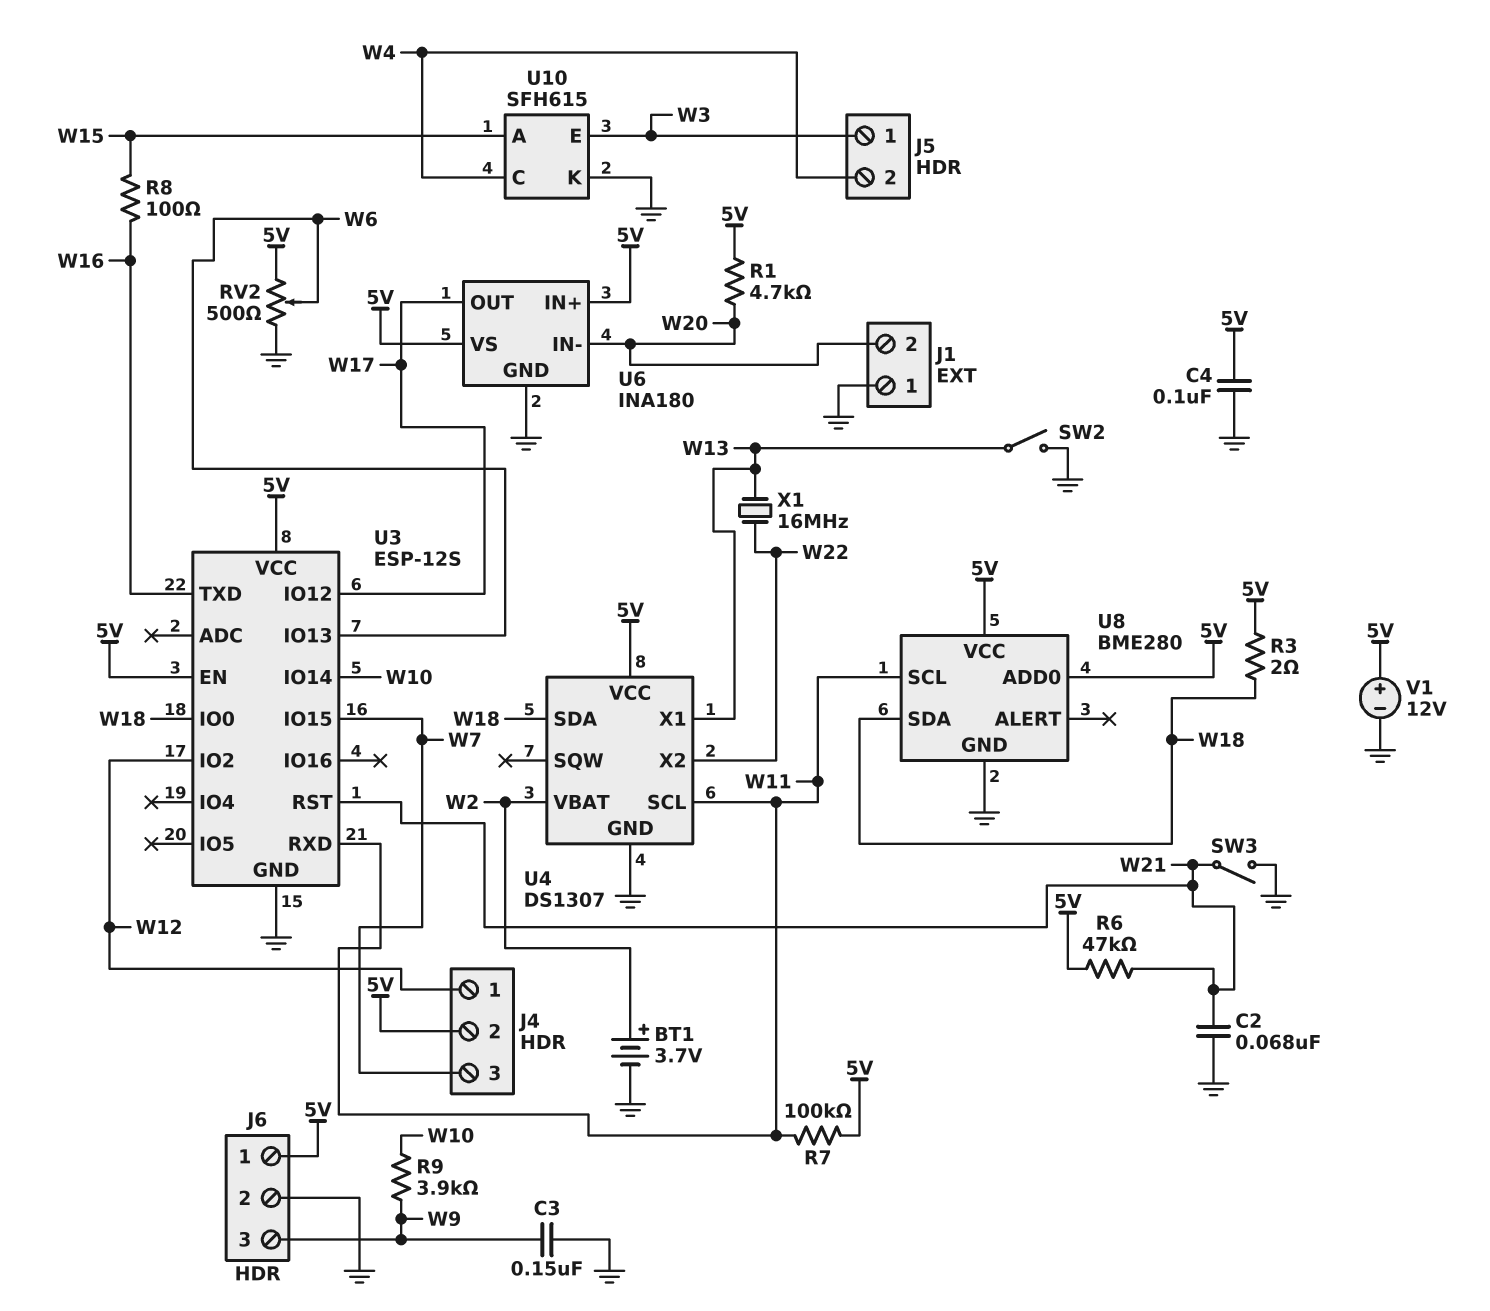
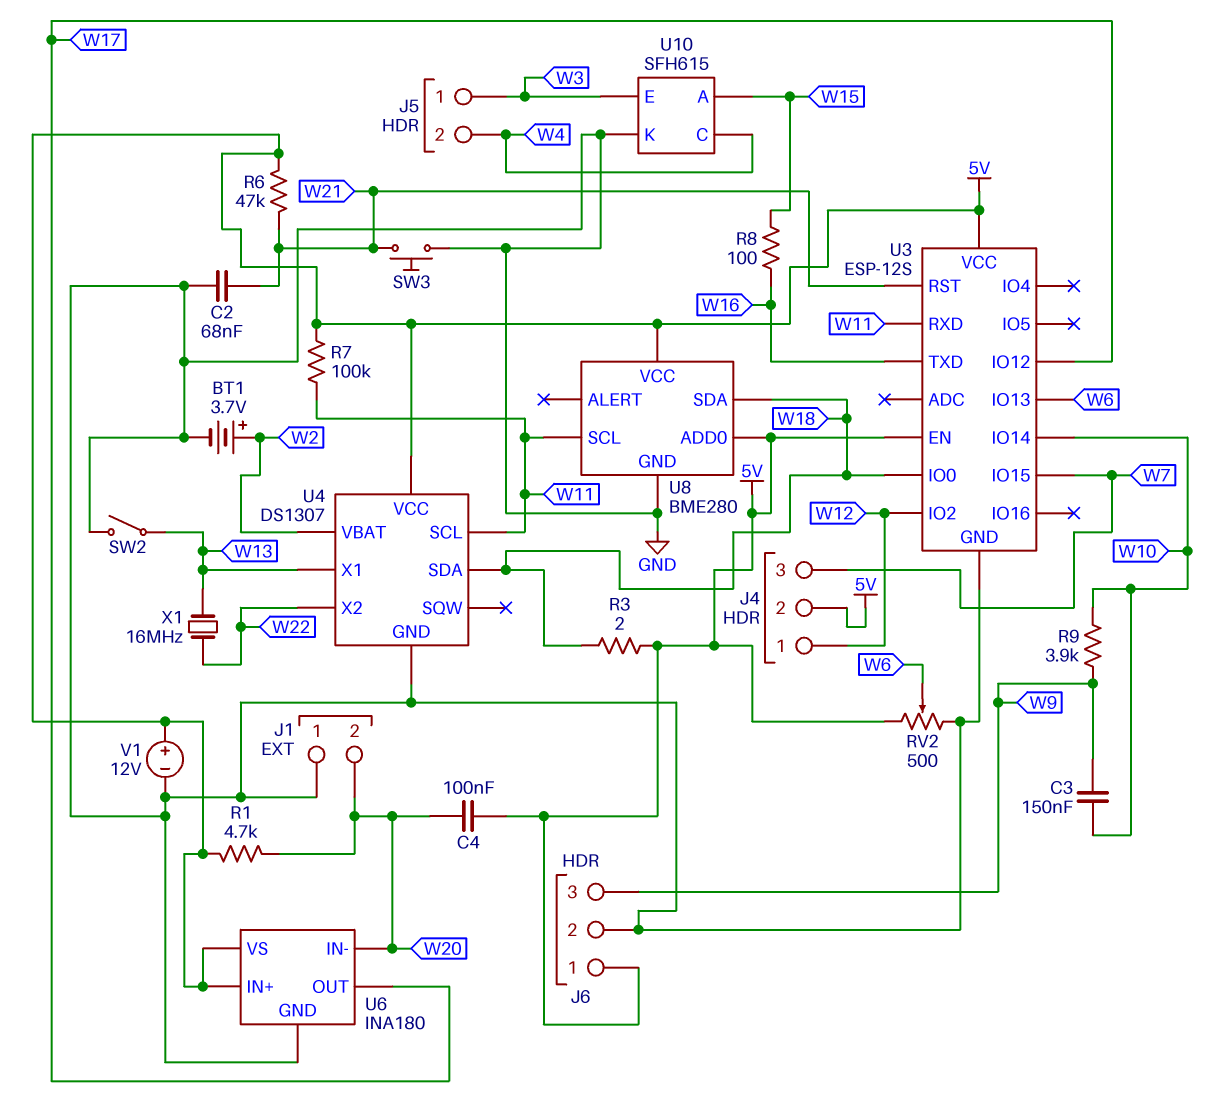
C3: 150nF (GND, W9) -> 150nF (W9, W10)
C4: 100nF (5V, GND) -> 100nF (5V, W20)
SW3: switch (GND, W21) -> button (GND, W21)

